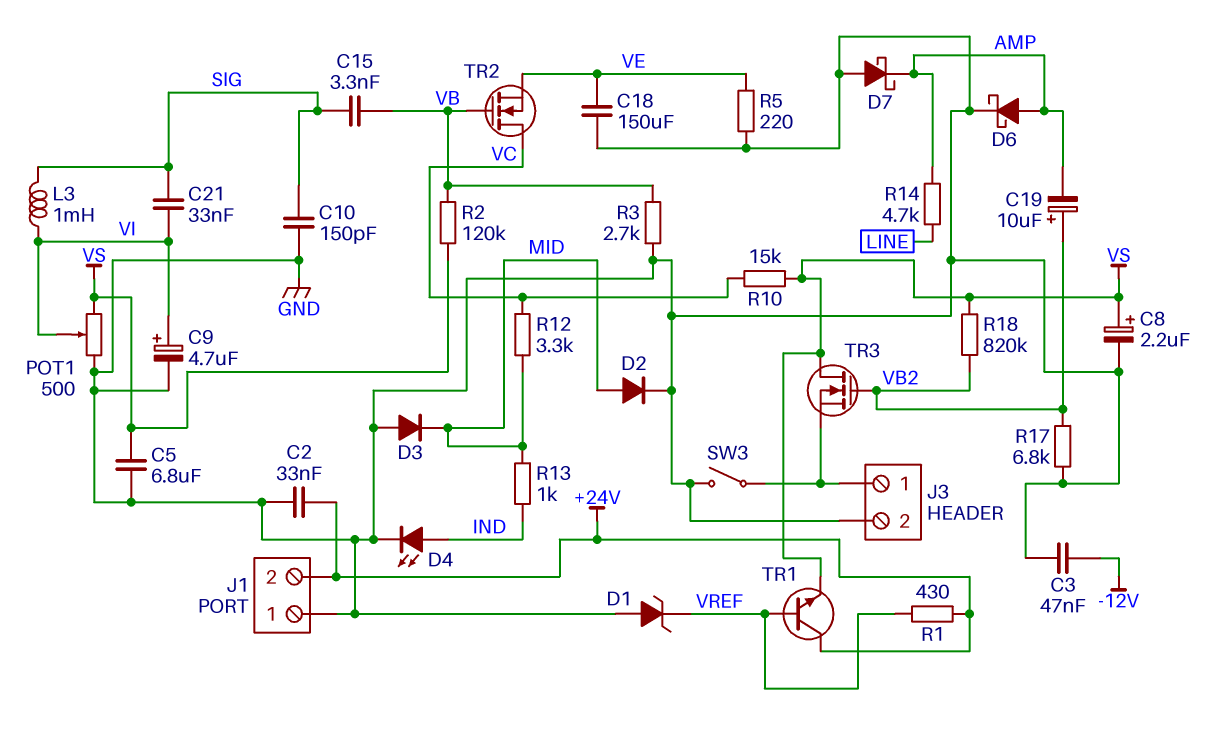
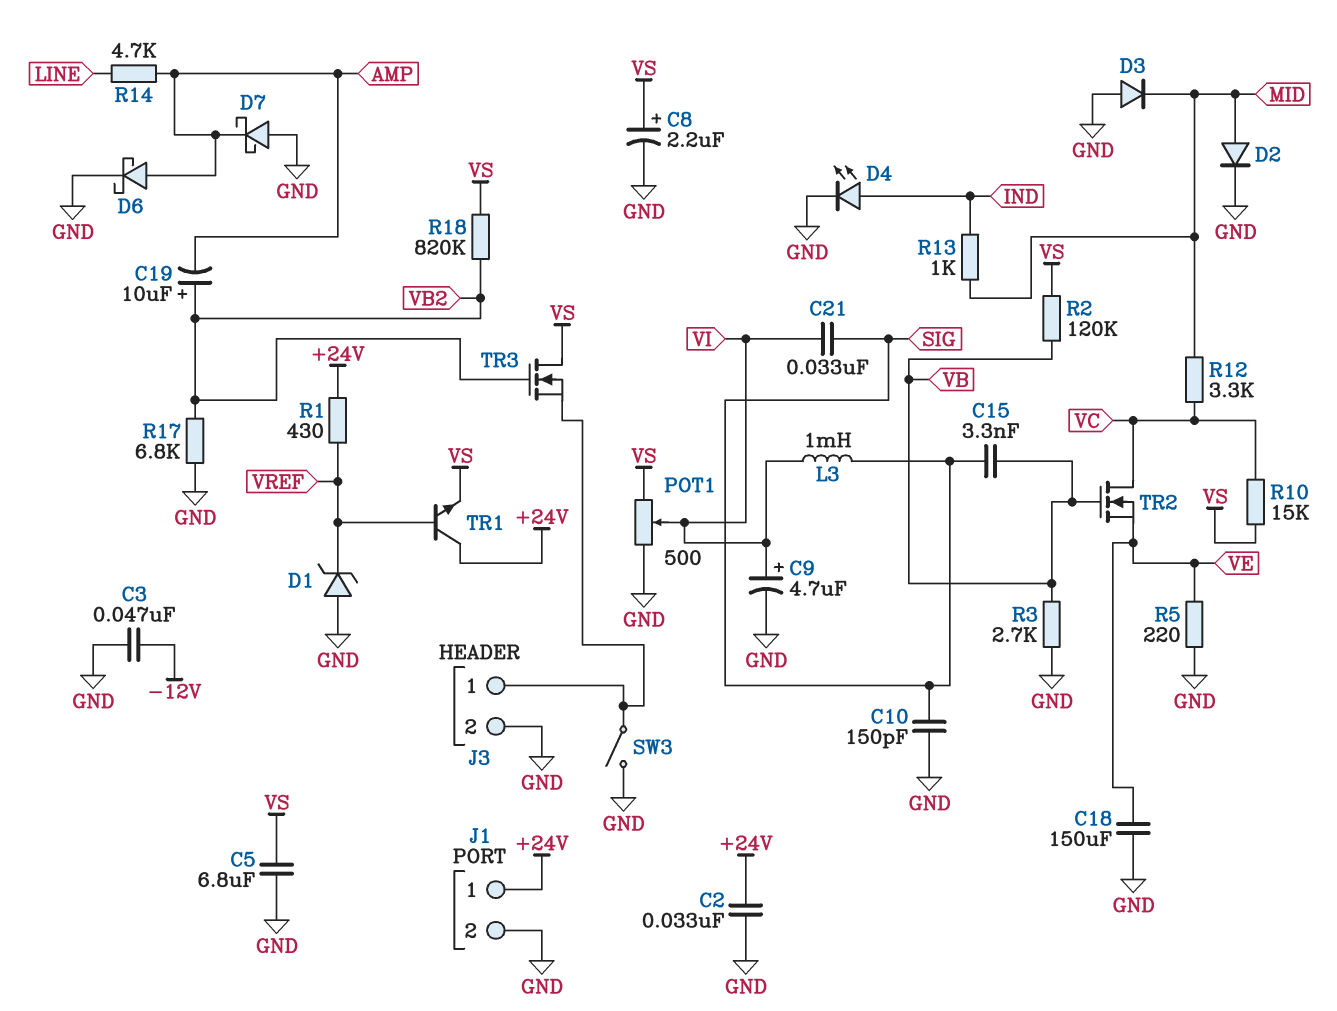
J1 pin 1: GND -> +24V
J1 pin 2: +24V -> GND

